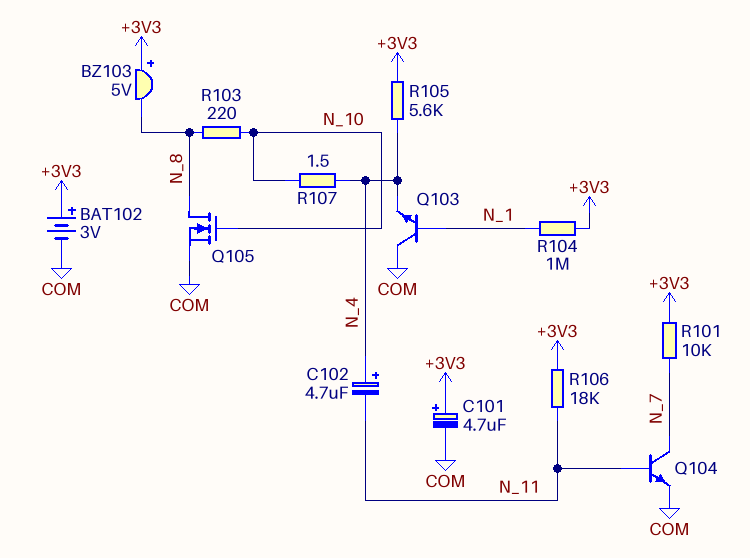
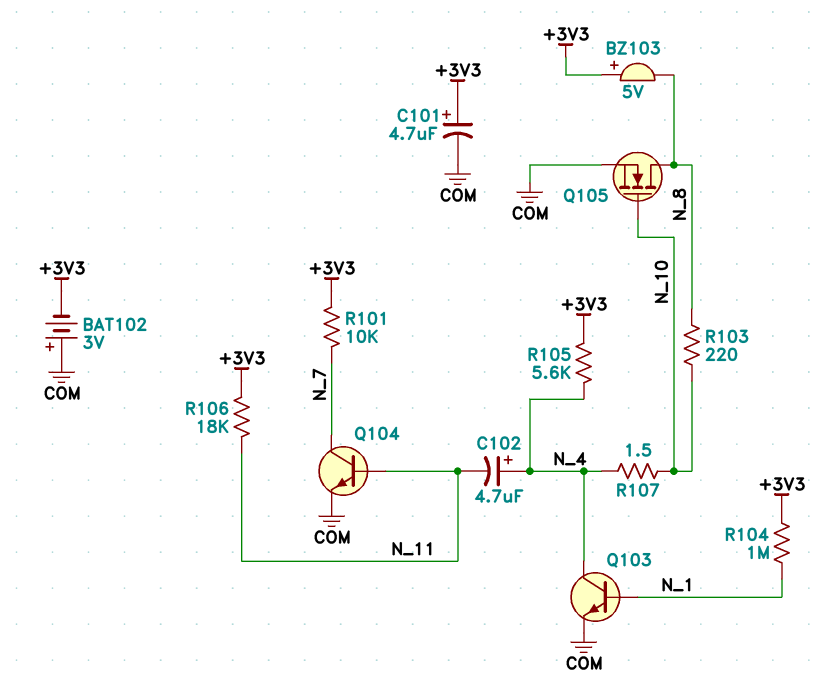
BAT102: 3V (plus +3V3, minus COM) -> 3V (plus COM, minus +3V3)
Q103: NPN (B N_1, C COM, E N_4) -> NPN (B N_1, C N_4, E COM)

